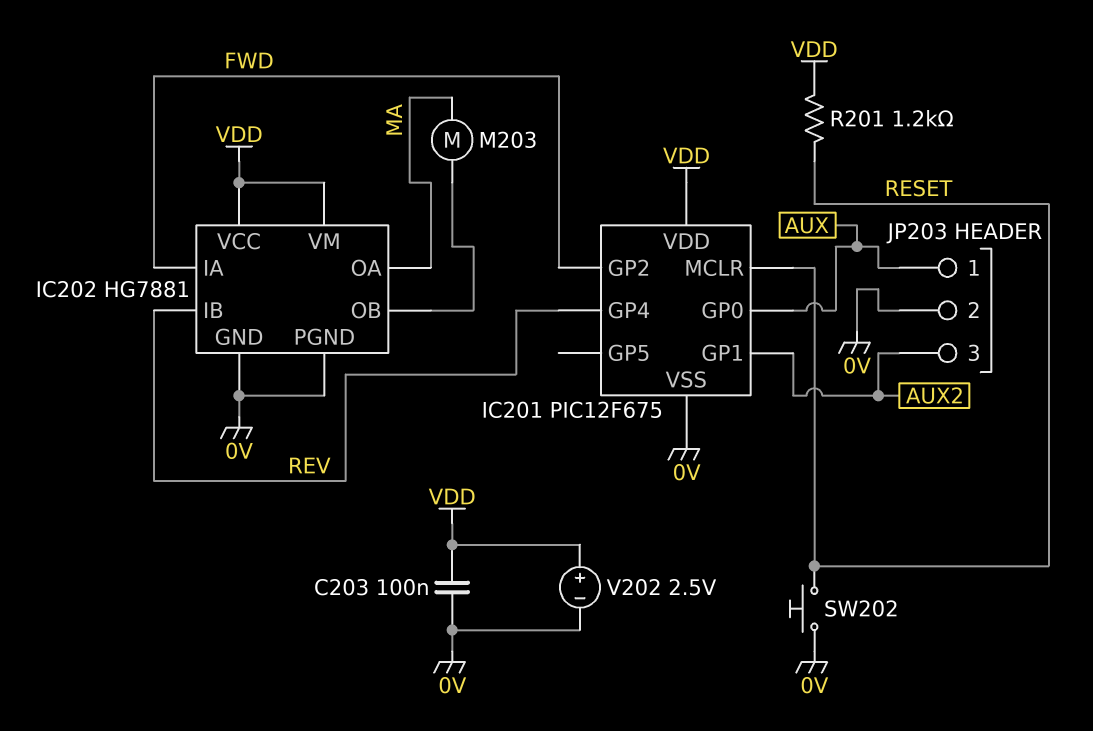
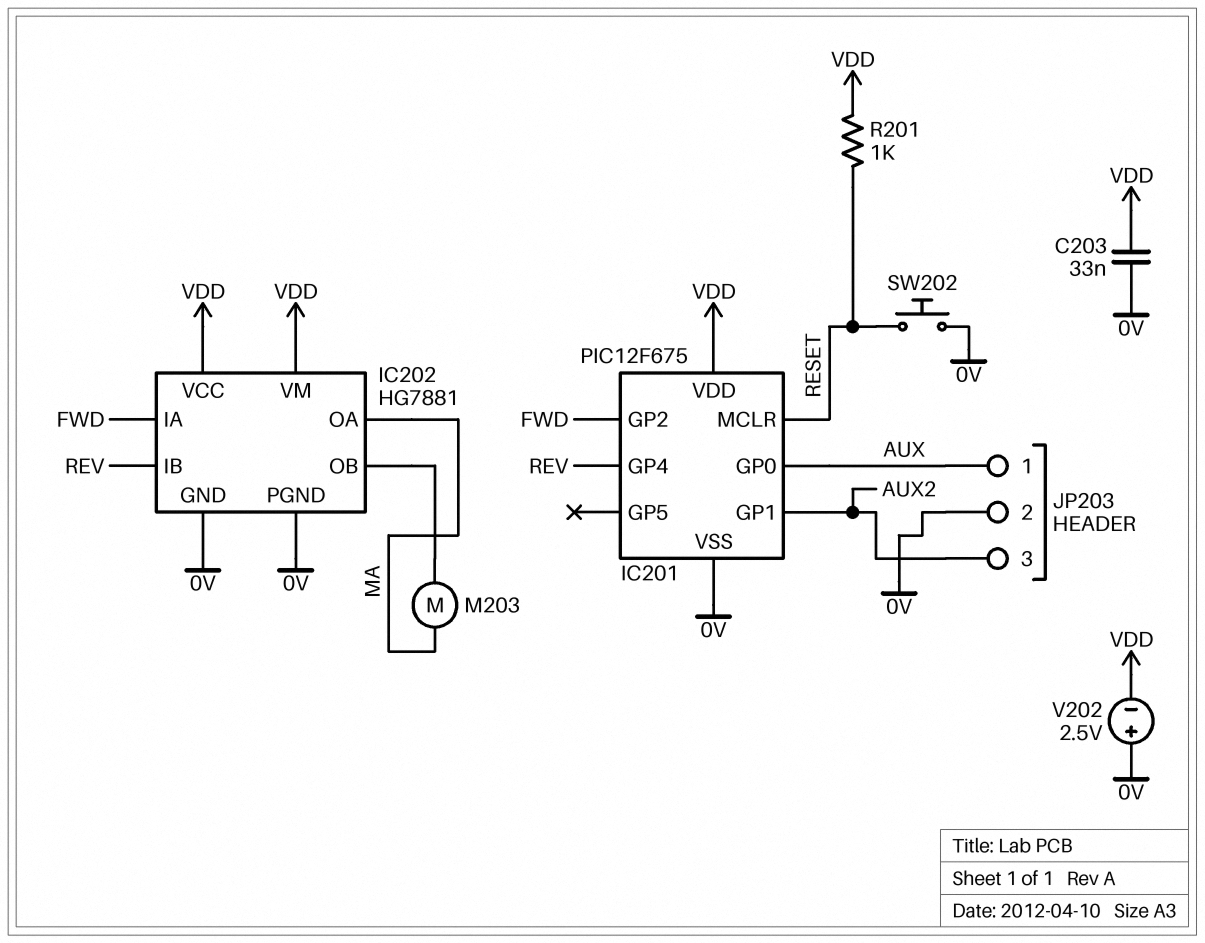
C203: 100nF (0V, VDD) -> 33nF (0V, VDD)
R201: 1.2k (RESET, VDD) -> 1k (RESET, VDD)
V202: 2.5V (plus VDD, minus 0V) -> 2.5V (plus 0V, minus VDD)

